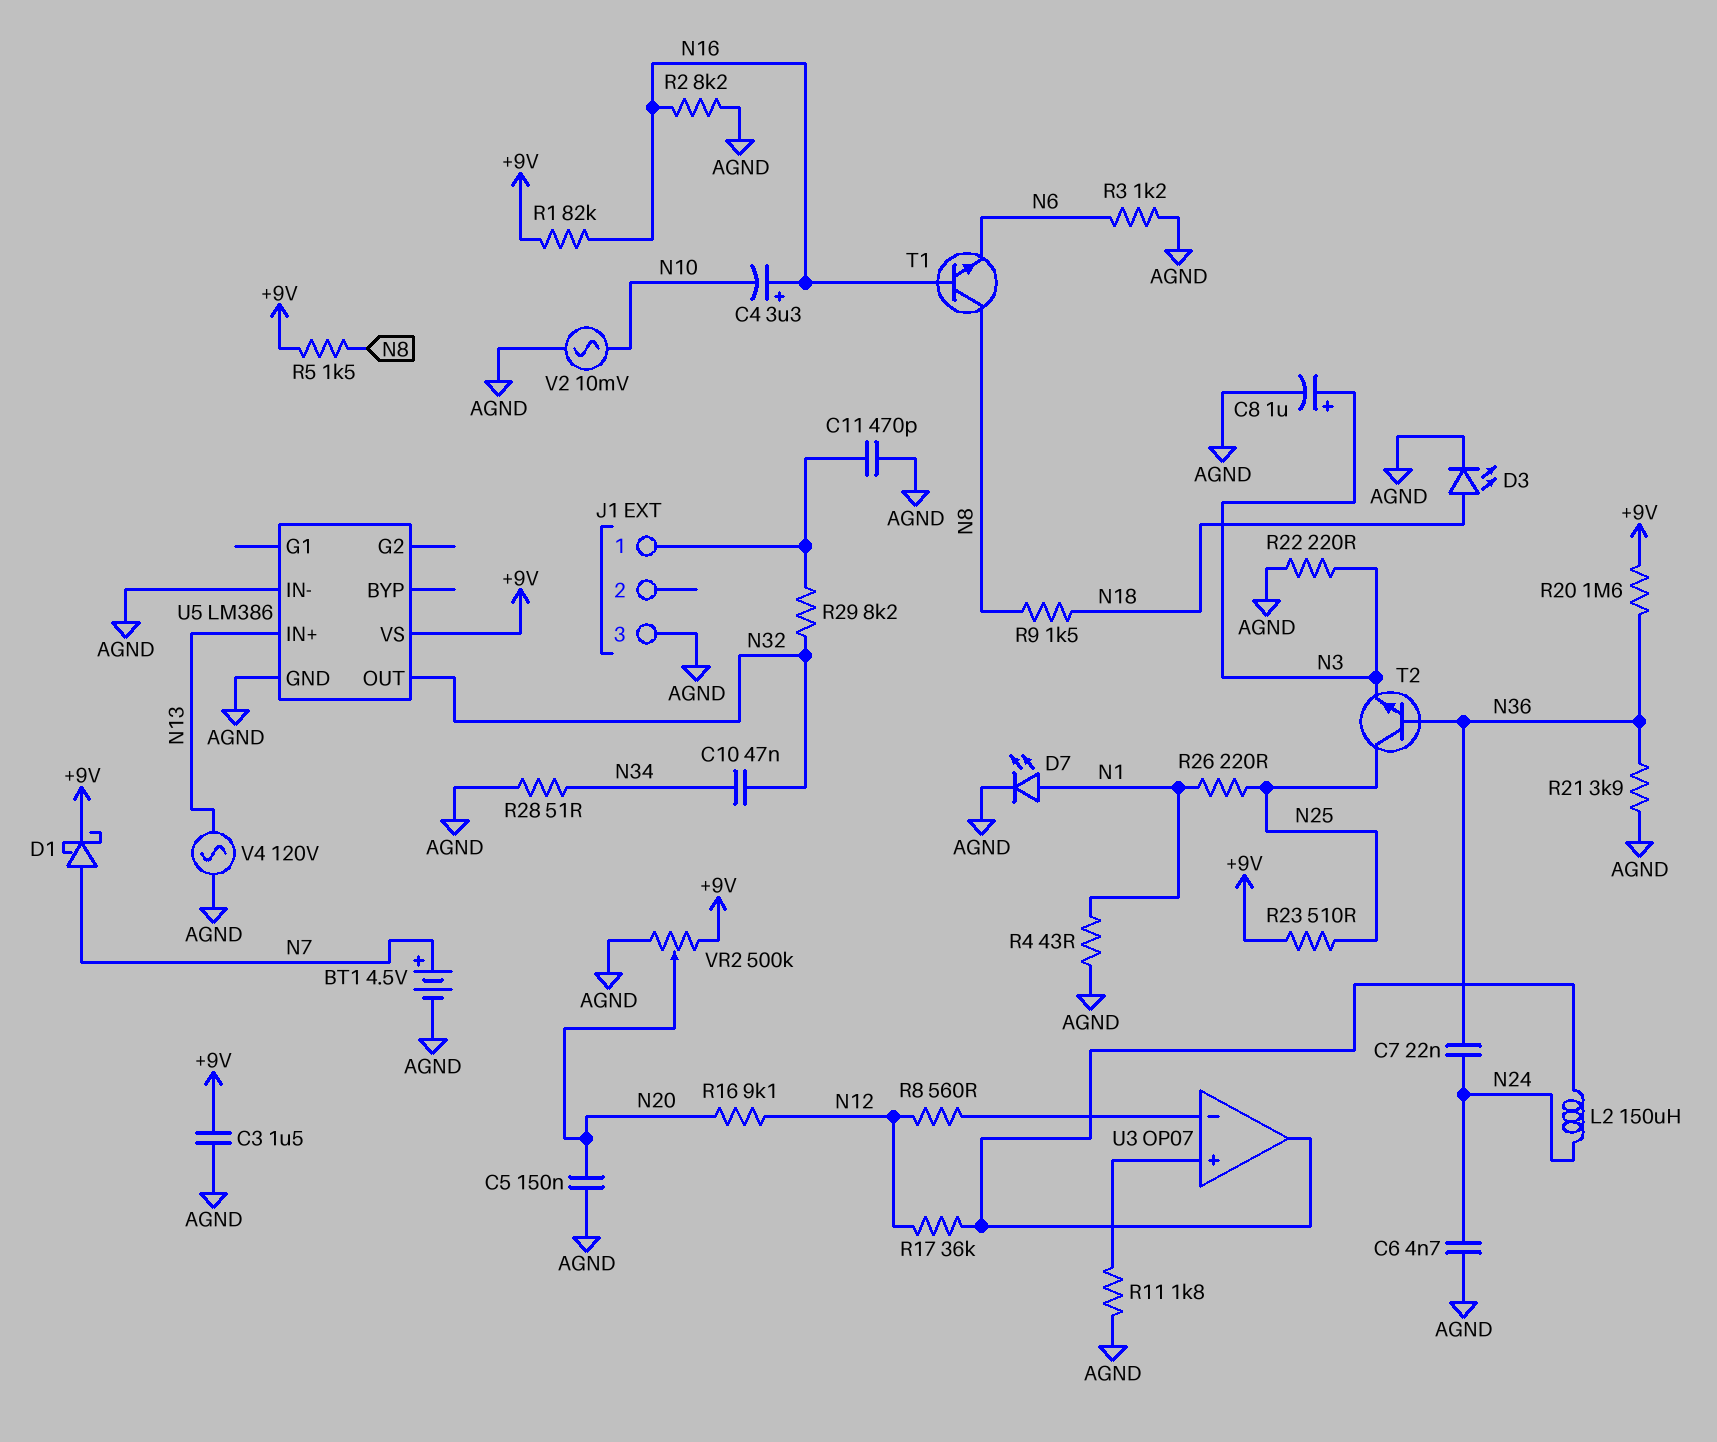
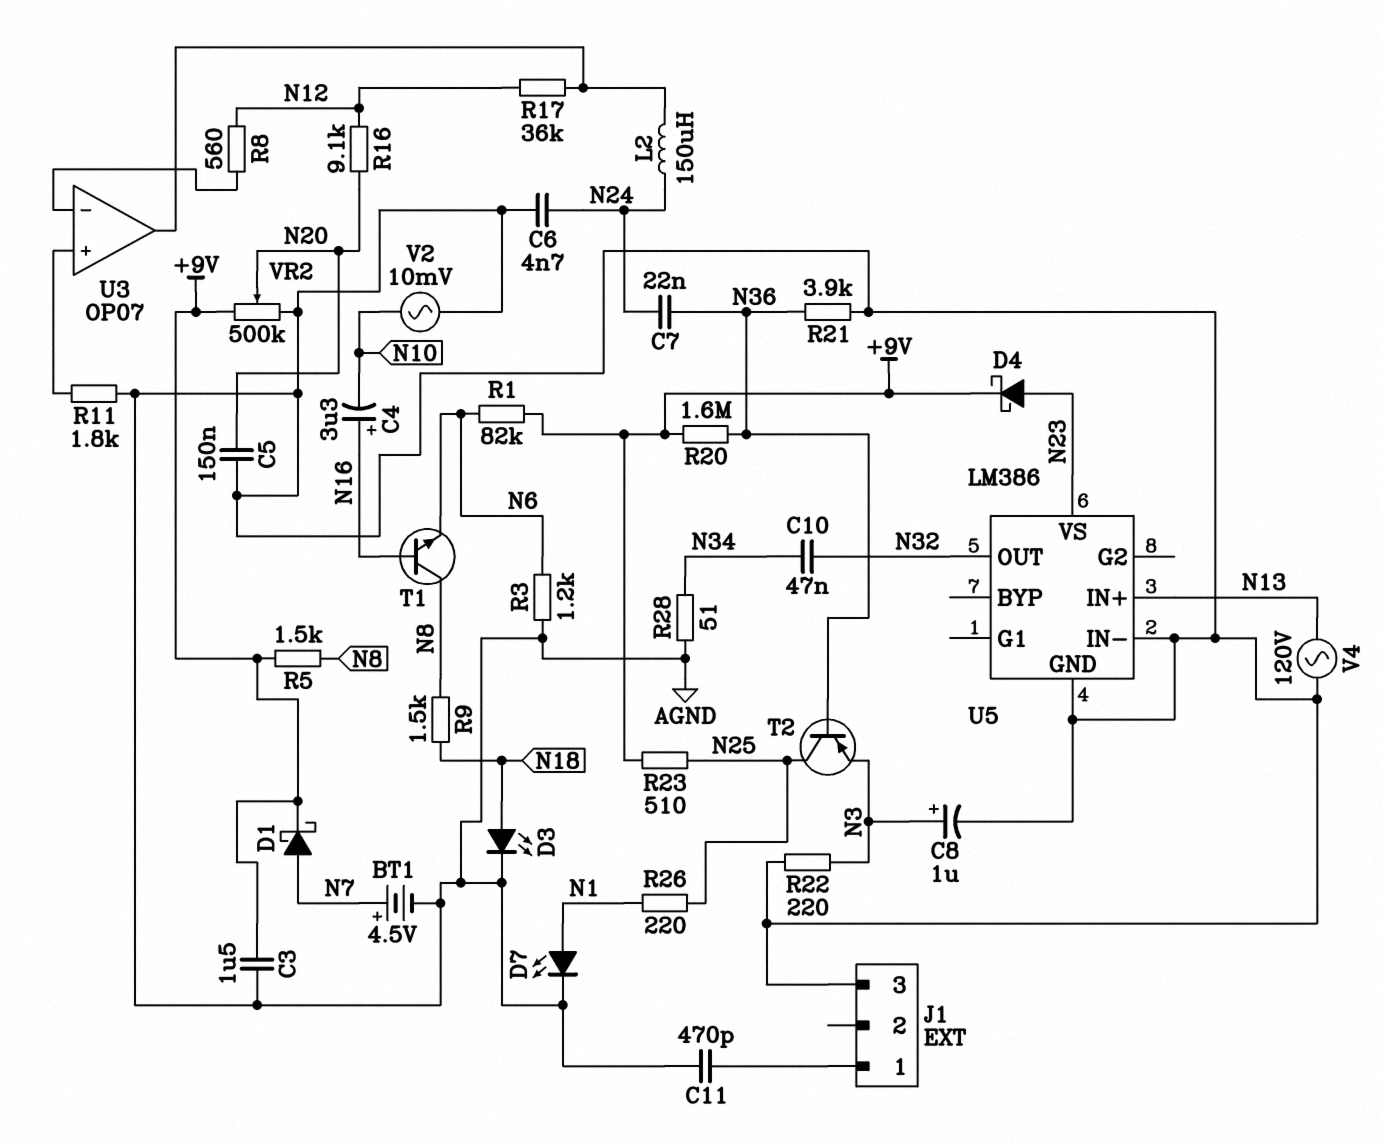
D4: none -> schottky (A N23, K +9V)
R1: 82k (+9V, N16) -> 82k (+9V, N6)
R2: 8.2k (AGND, N16) -> none
R4: 43 (AGND, N1) -> none
R29: 8.2k (J1/1, N32) -> none
T2: NPN (B N36, C N25, E N3) -> PNP (B N36, C N25, E N3)
U5 pin VS: +9V -> N23

